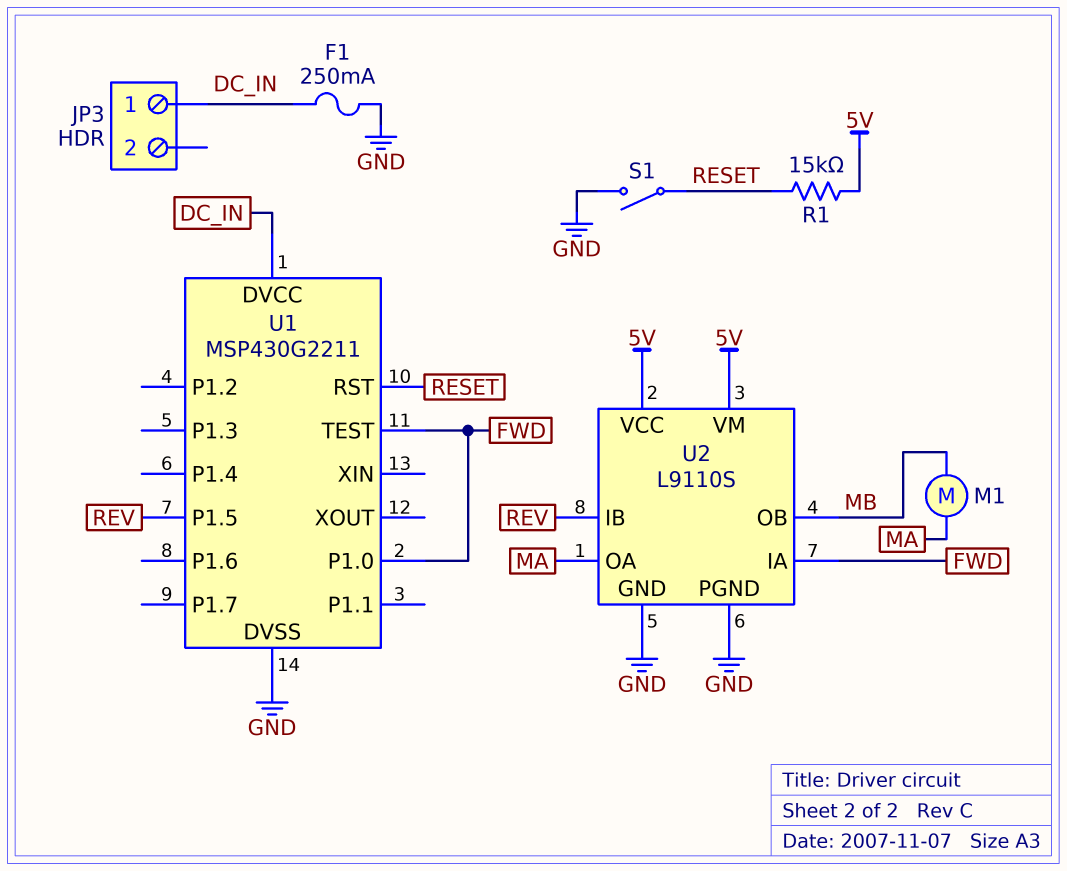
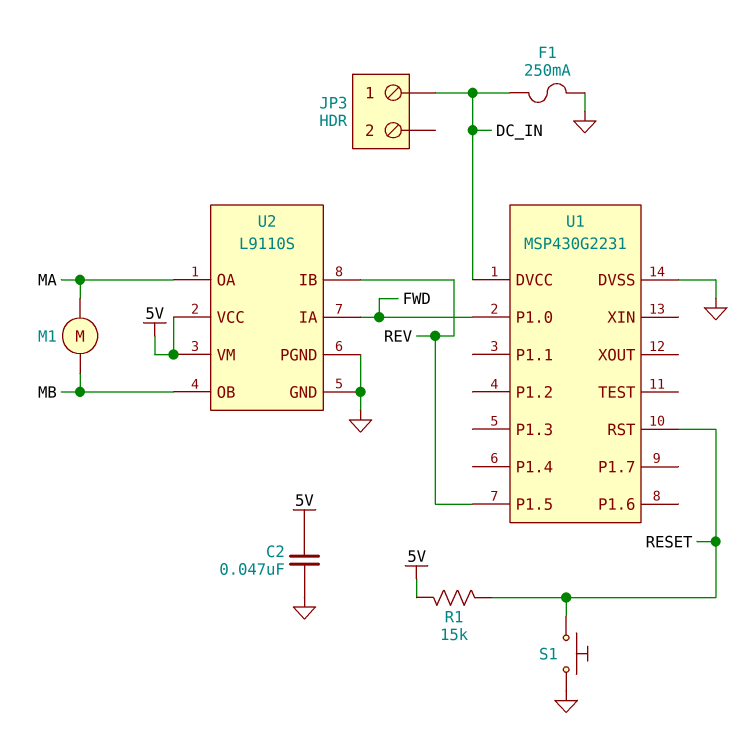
C2: none -> 47nF (5V, GND)
S1: switch (GND, RESET) -> button (GND, RESET)
U1: MSP430G2211 -> MSP430G2231
U1 pin TEST: FWD -> none

